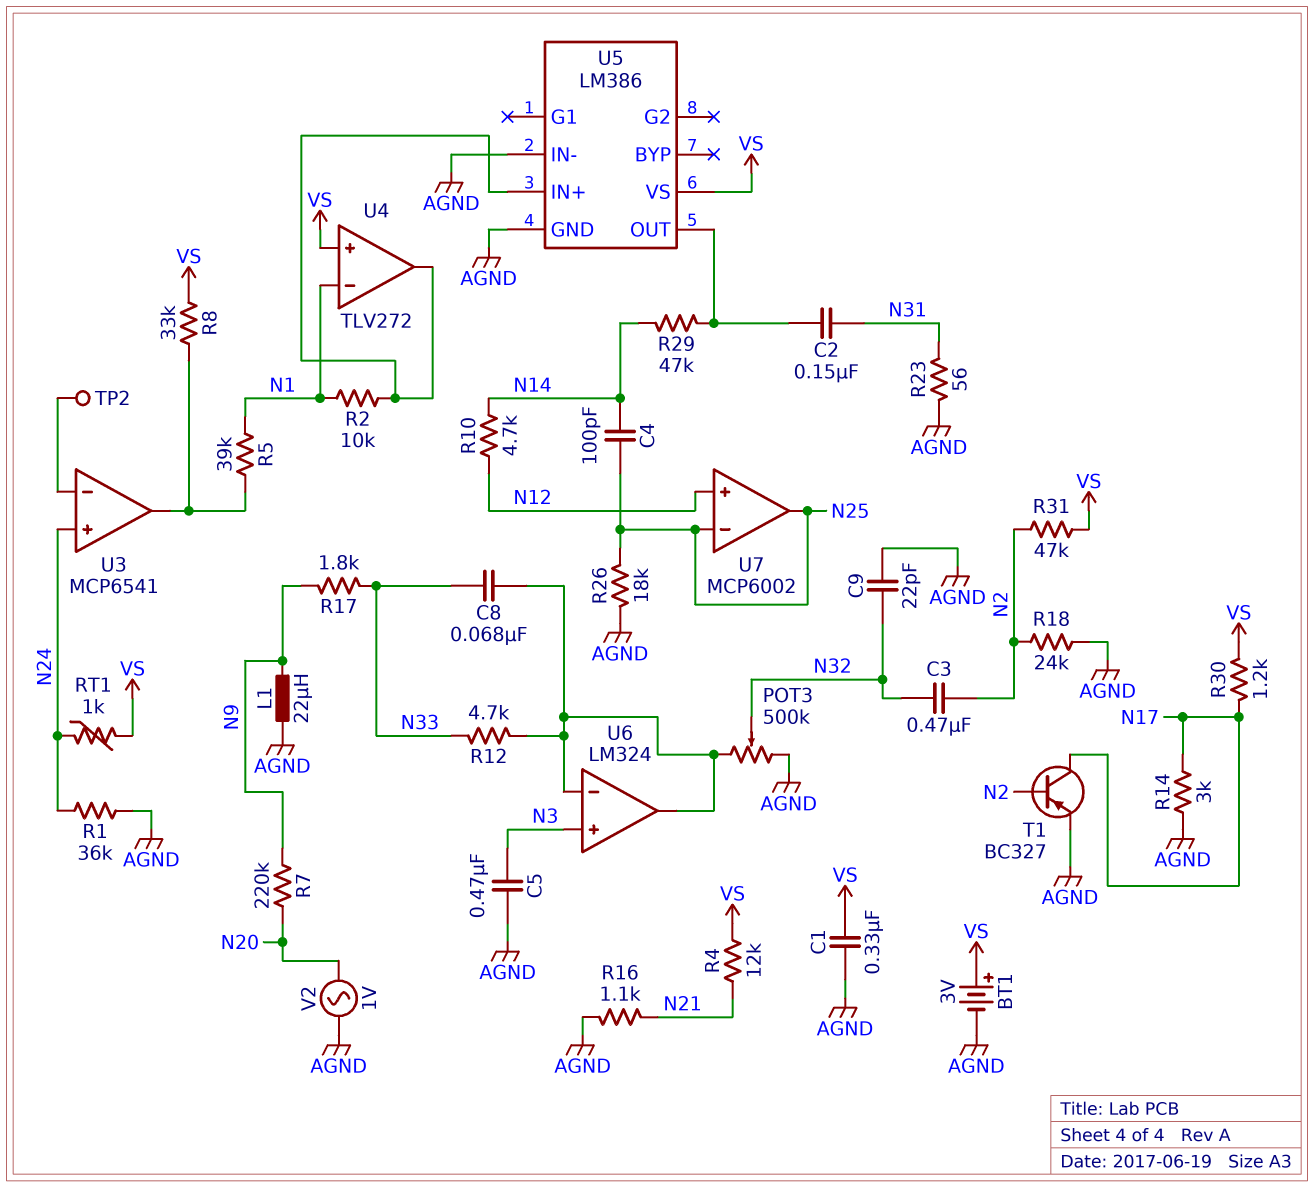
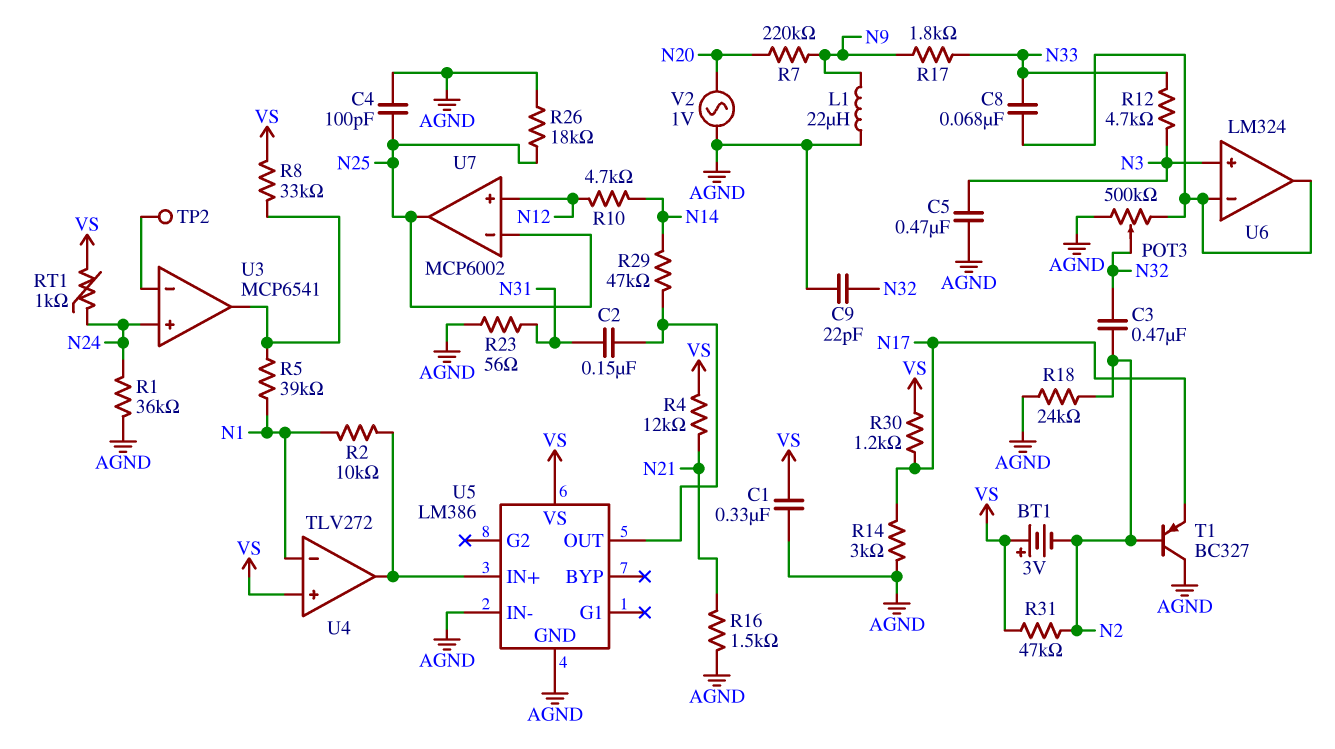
BT1: 3V (plus VS, minus AGND) -> 3V (plus VS, minus N2)
C4: 100pF (N14, N25) -> 100pF (AGND, N25)
R12: 4.7k (N33, U6/in-) -> 4.7k (N3, N33)
R16: 1.1k (AGND, N21) -> 1.5k (AGND, N21)
T1: PNP BC327 (B N2, C N17, E AGND) -> PNP BC327 (B N2, C AGND, E N17)

